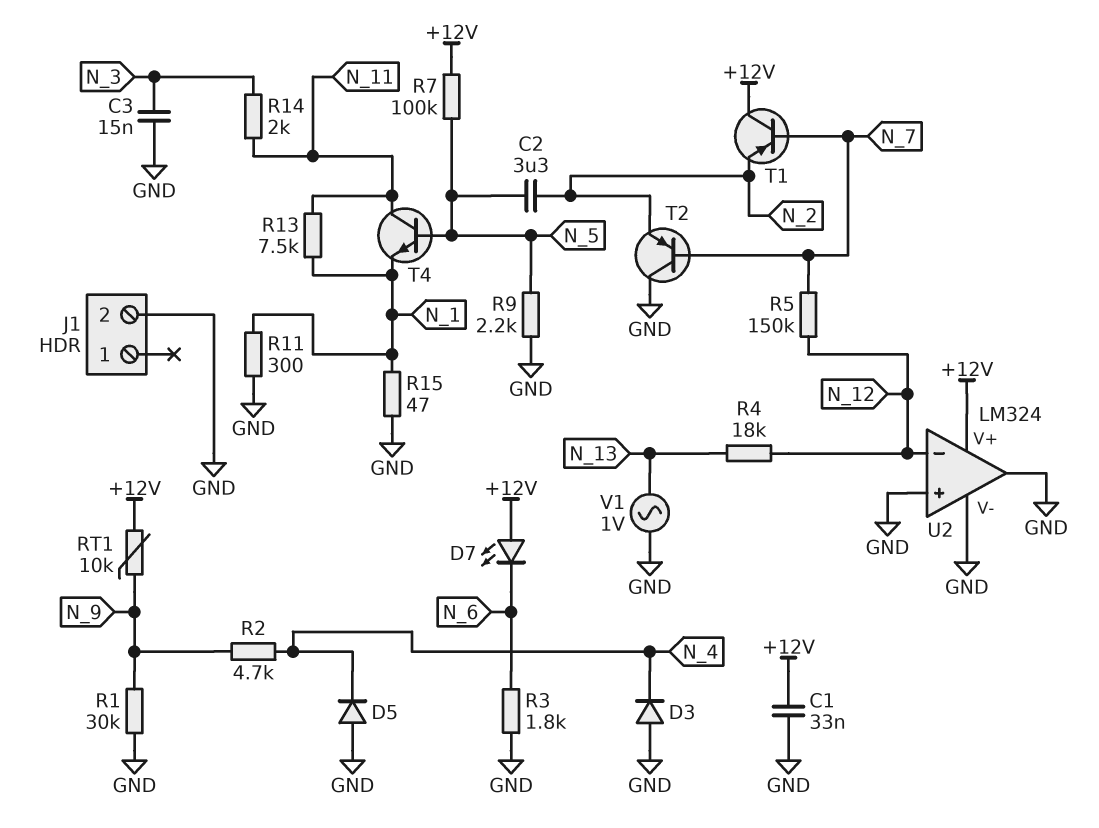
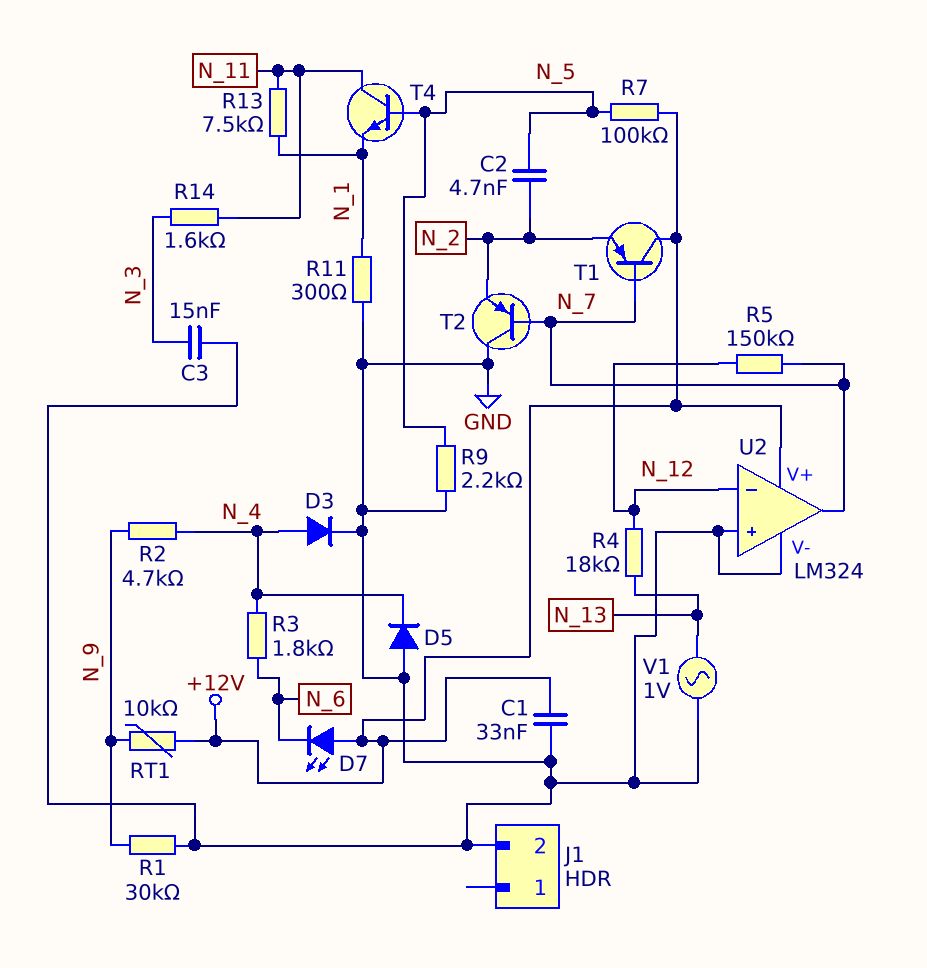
C2: 3.3uF (N_2, N_5) -> 4.7nF (N_2, N_5)
D3: diode (A GND, K N_4) -> diode (A N_4, K GND)
R3: 1.8k (GND, N_6) -> 1.8k (N_4, N_6)
R14: 2k (N_3, N_11) -> 1.6k (N_3, N_11)
R15: 47 (GND, N_1) -> none
U2 pin out: GND -> N_7

